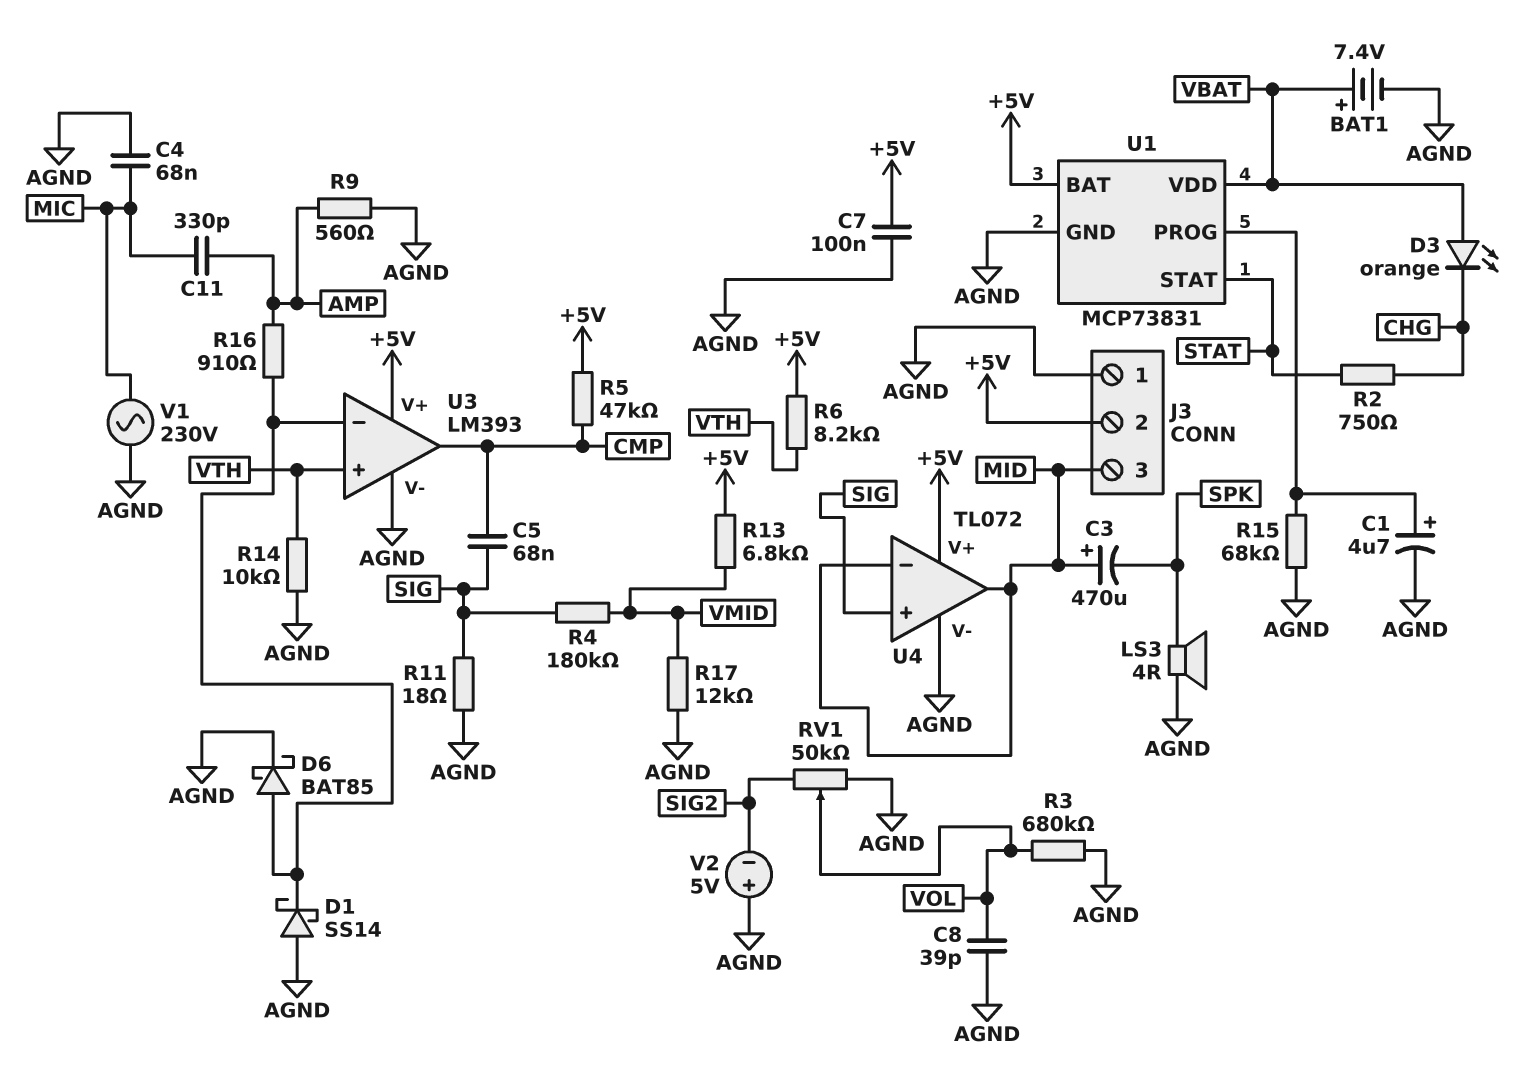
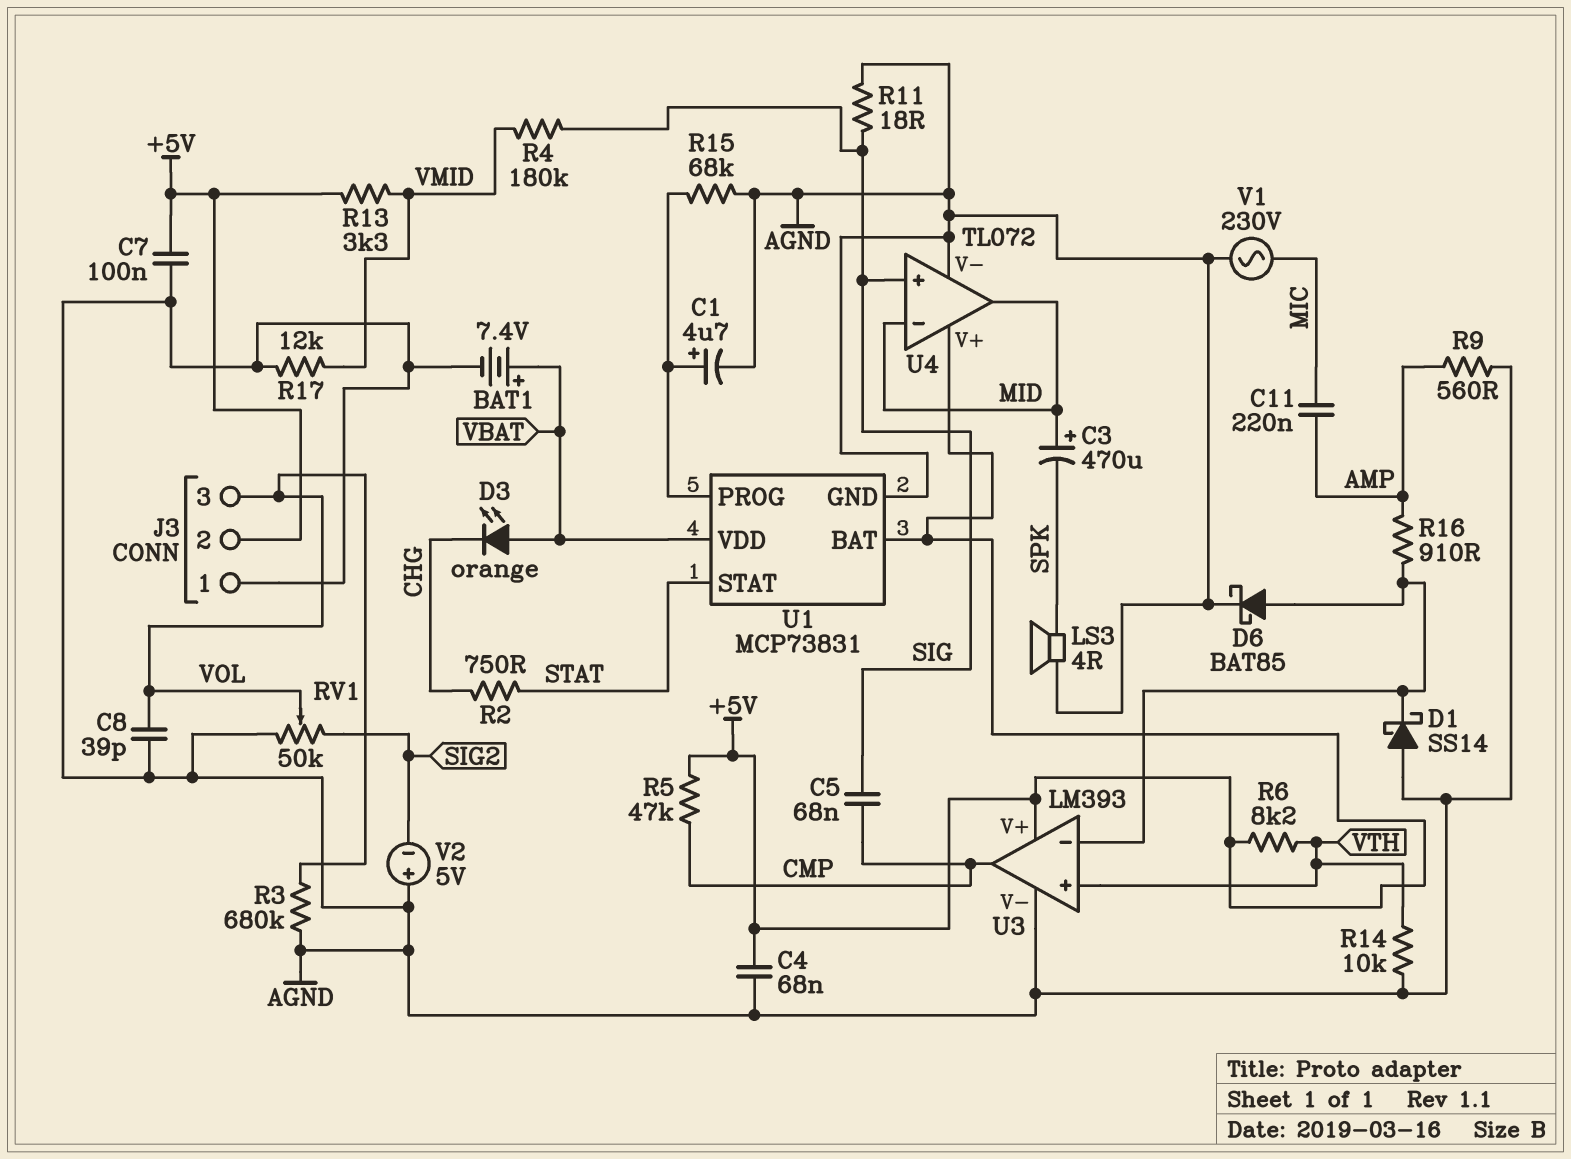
C4: 68nF (AGND, MIC) -> 68nF (+5V, AGND)
C11: 330pF (AMP, MIC) -> 220nF (AMP, MIC)
J3 pin 3: MID -> VOL
R13: 6.8k (+5V, VMID) -> 3.3k (+5V, VMID)

